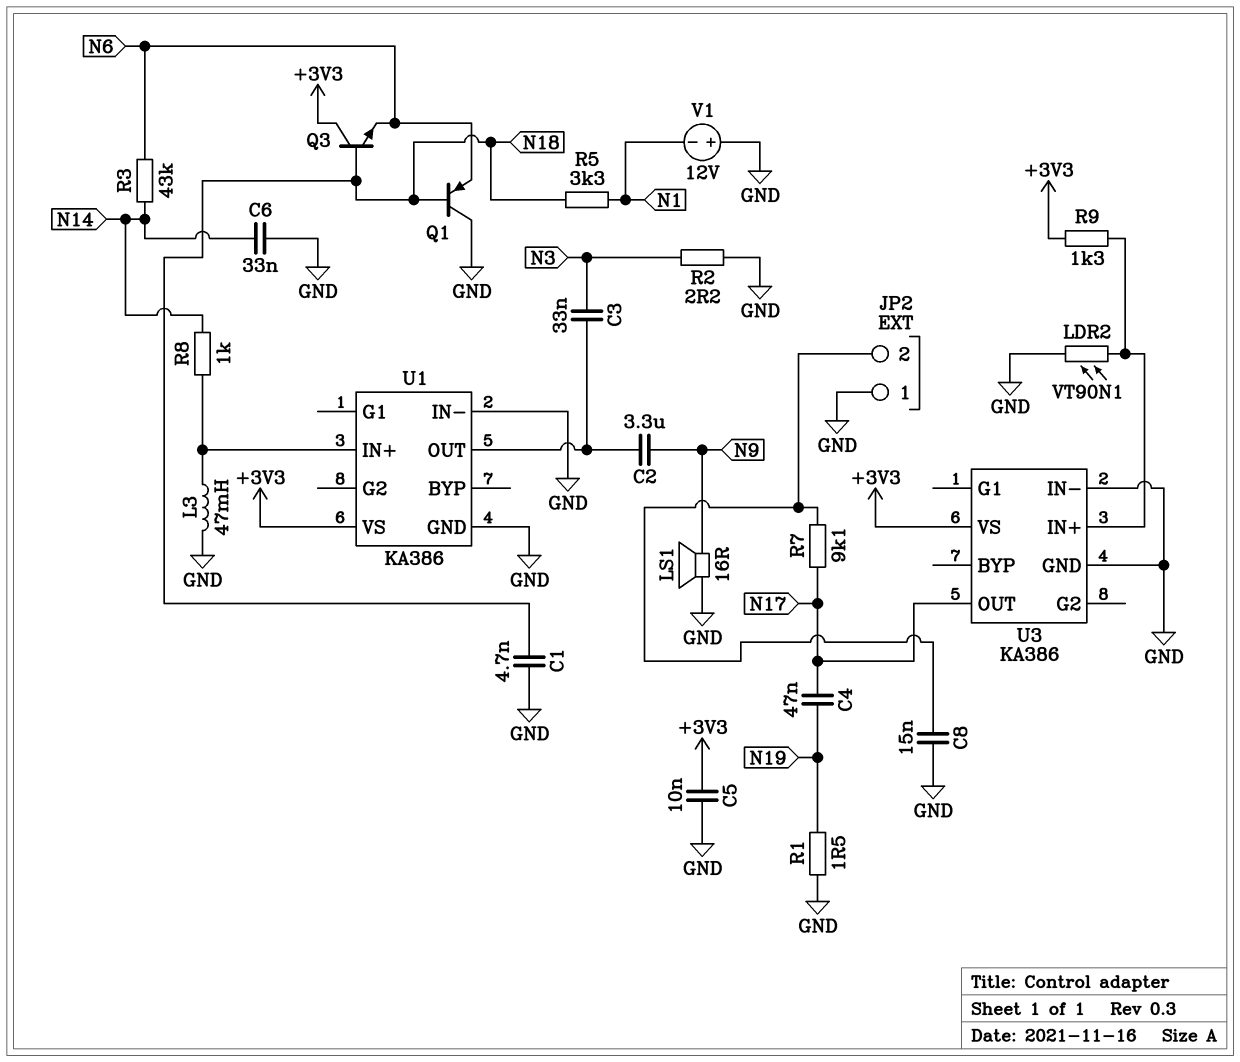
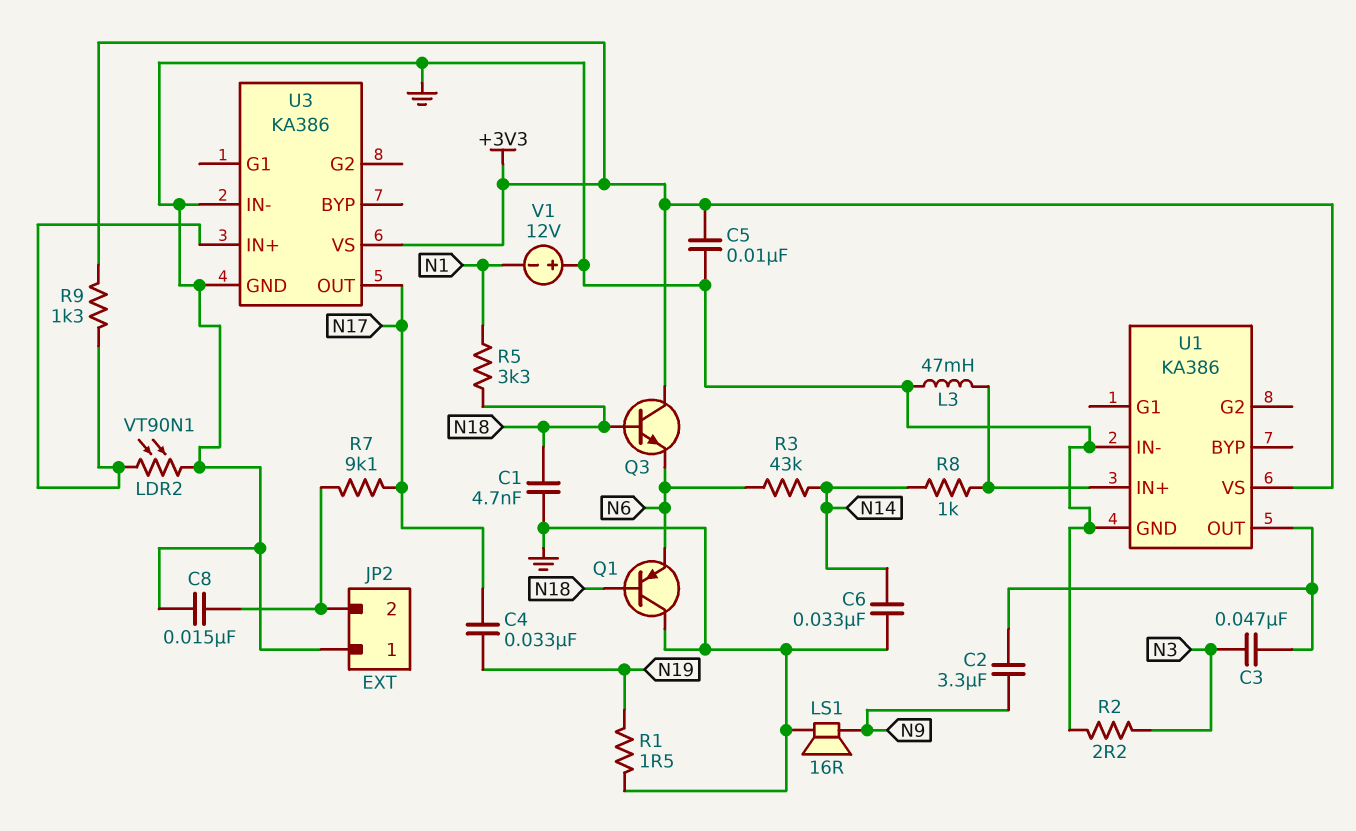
C3: 33nF (N3, U1/OUT) -> 47nF (N3, U1/OUT)
C4: 47nF (N17, N19) -> 33nF (N17, N19)

